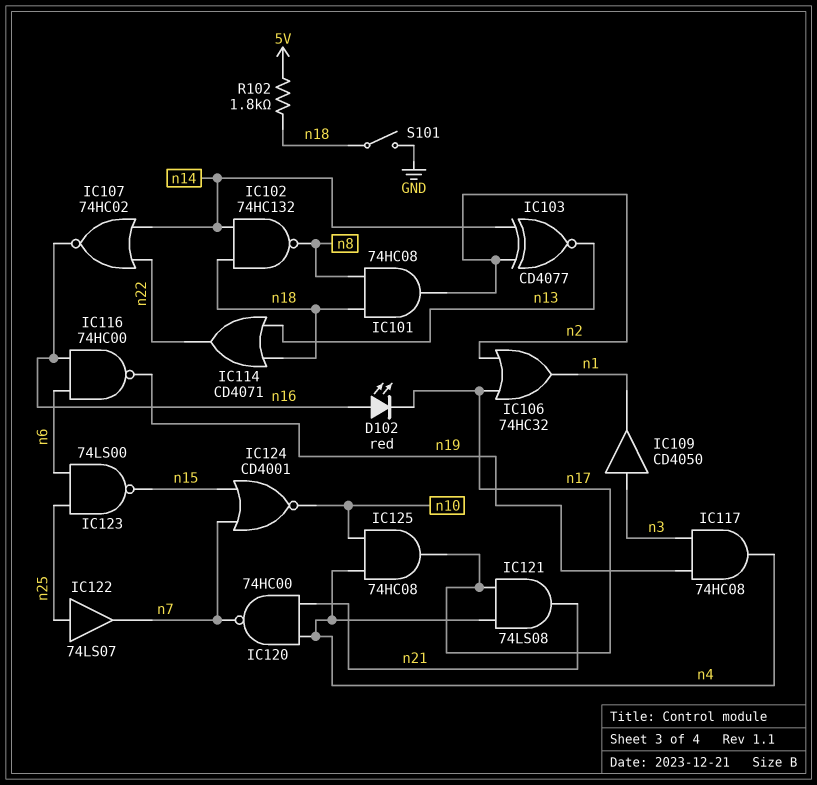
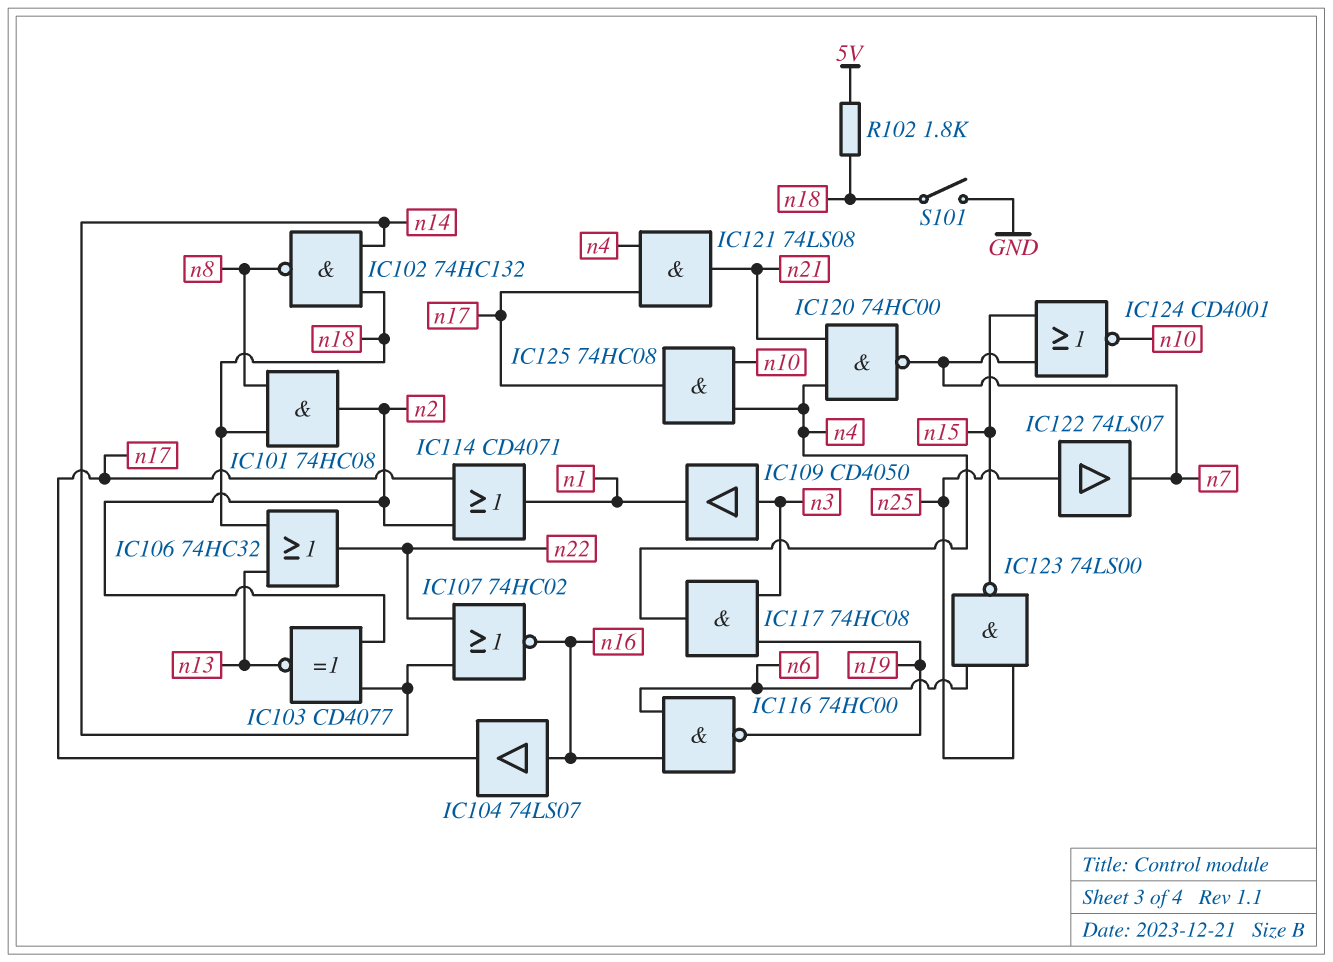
D102: LED red (A n16, K n17) -> none
IC104: none -> buffer 74LS07 (in n16, out n17)
IC106: OR 74HC32 (in n2, in n17, out n1) -> OR 74HC32 (in n13, in n18, out n22)
IC114: OR CD4071 (in n13, in n18, out n22) -> OR CD4071 (in n2, in n17, out n1)

